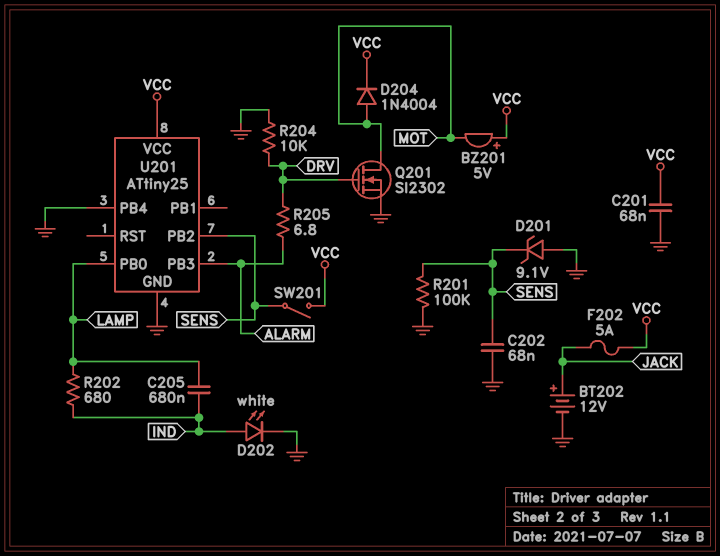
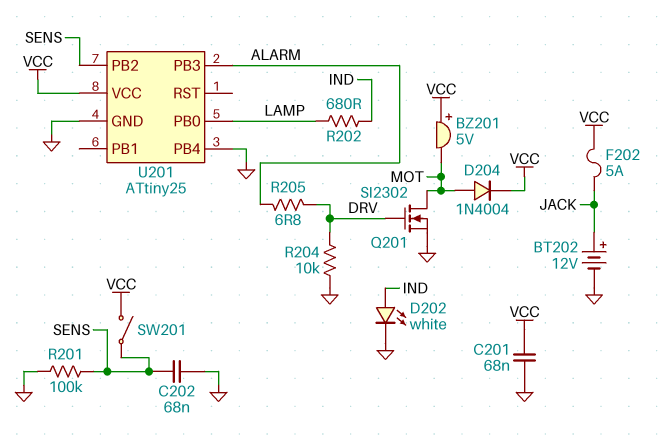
C205: 680nF (IND, LAMP) -> none
D201: zener 9.1V (A GND, K SENS) -> none

